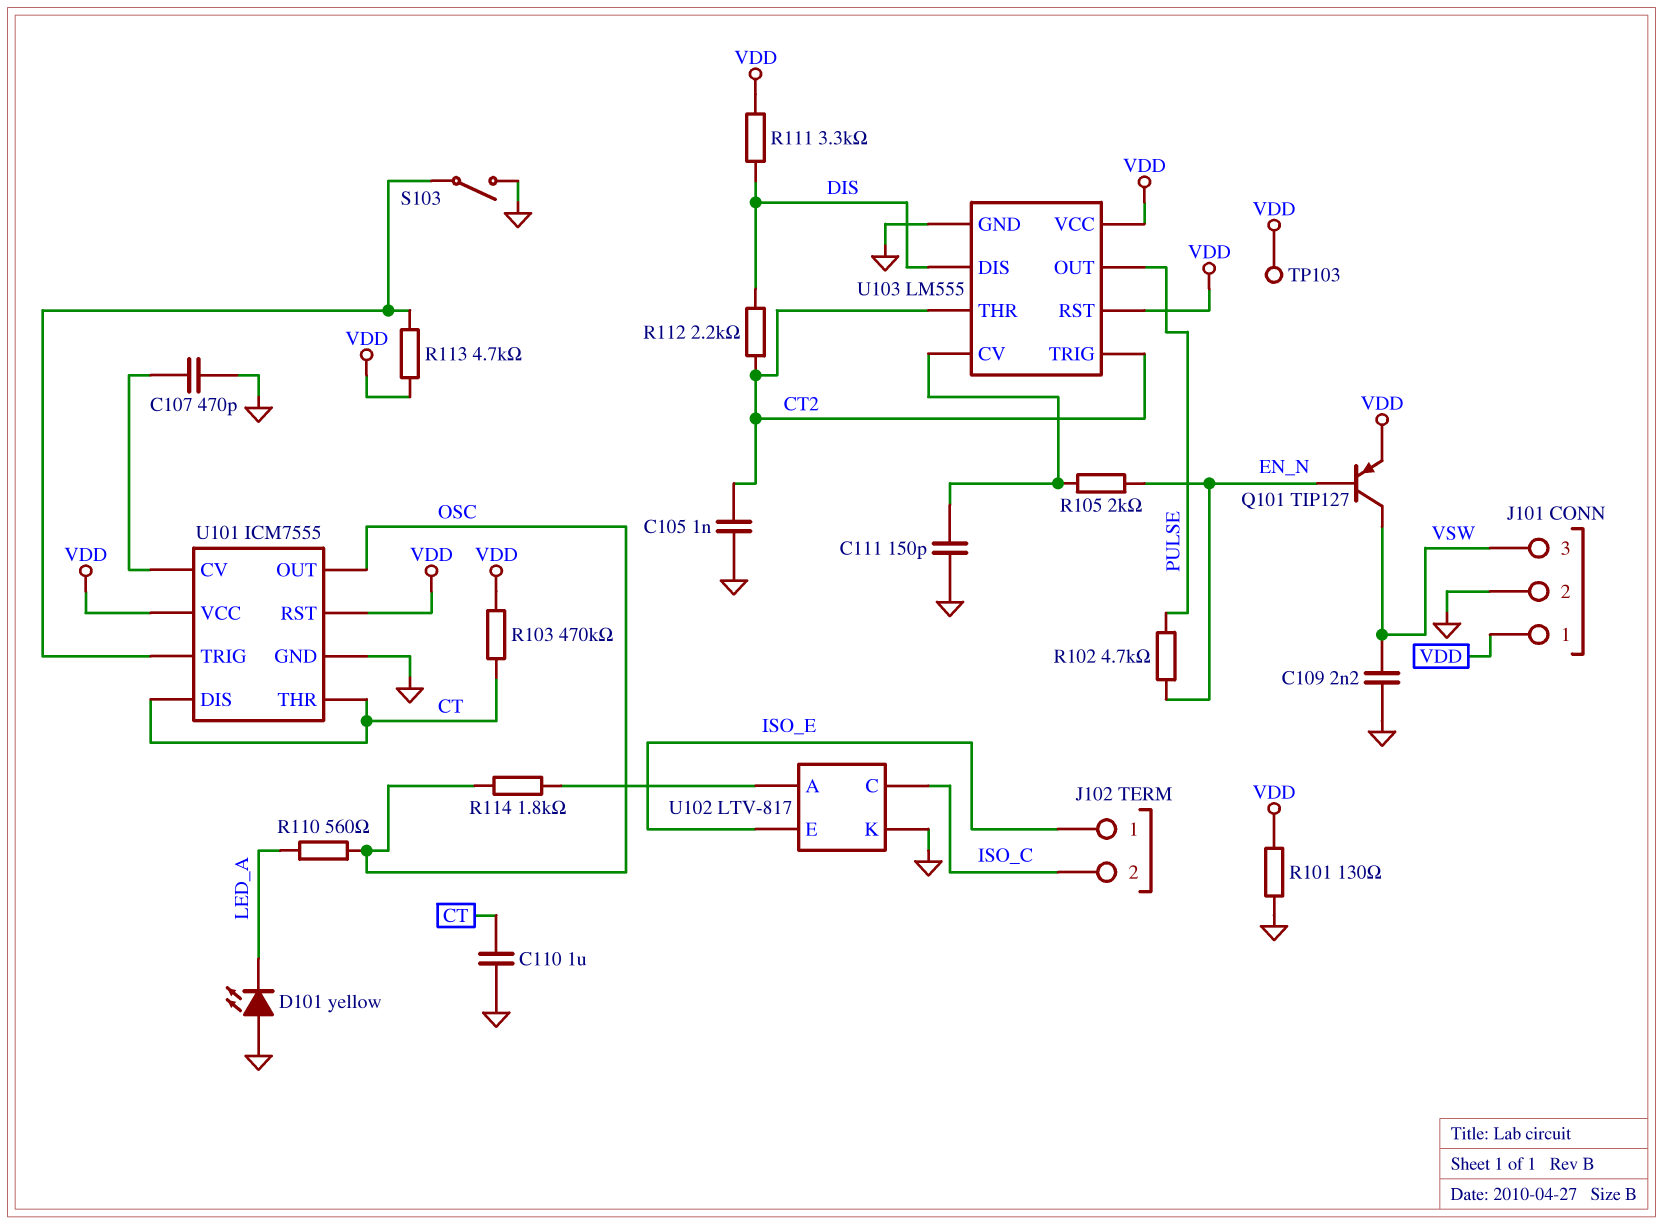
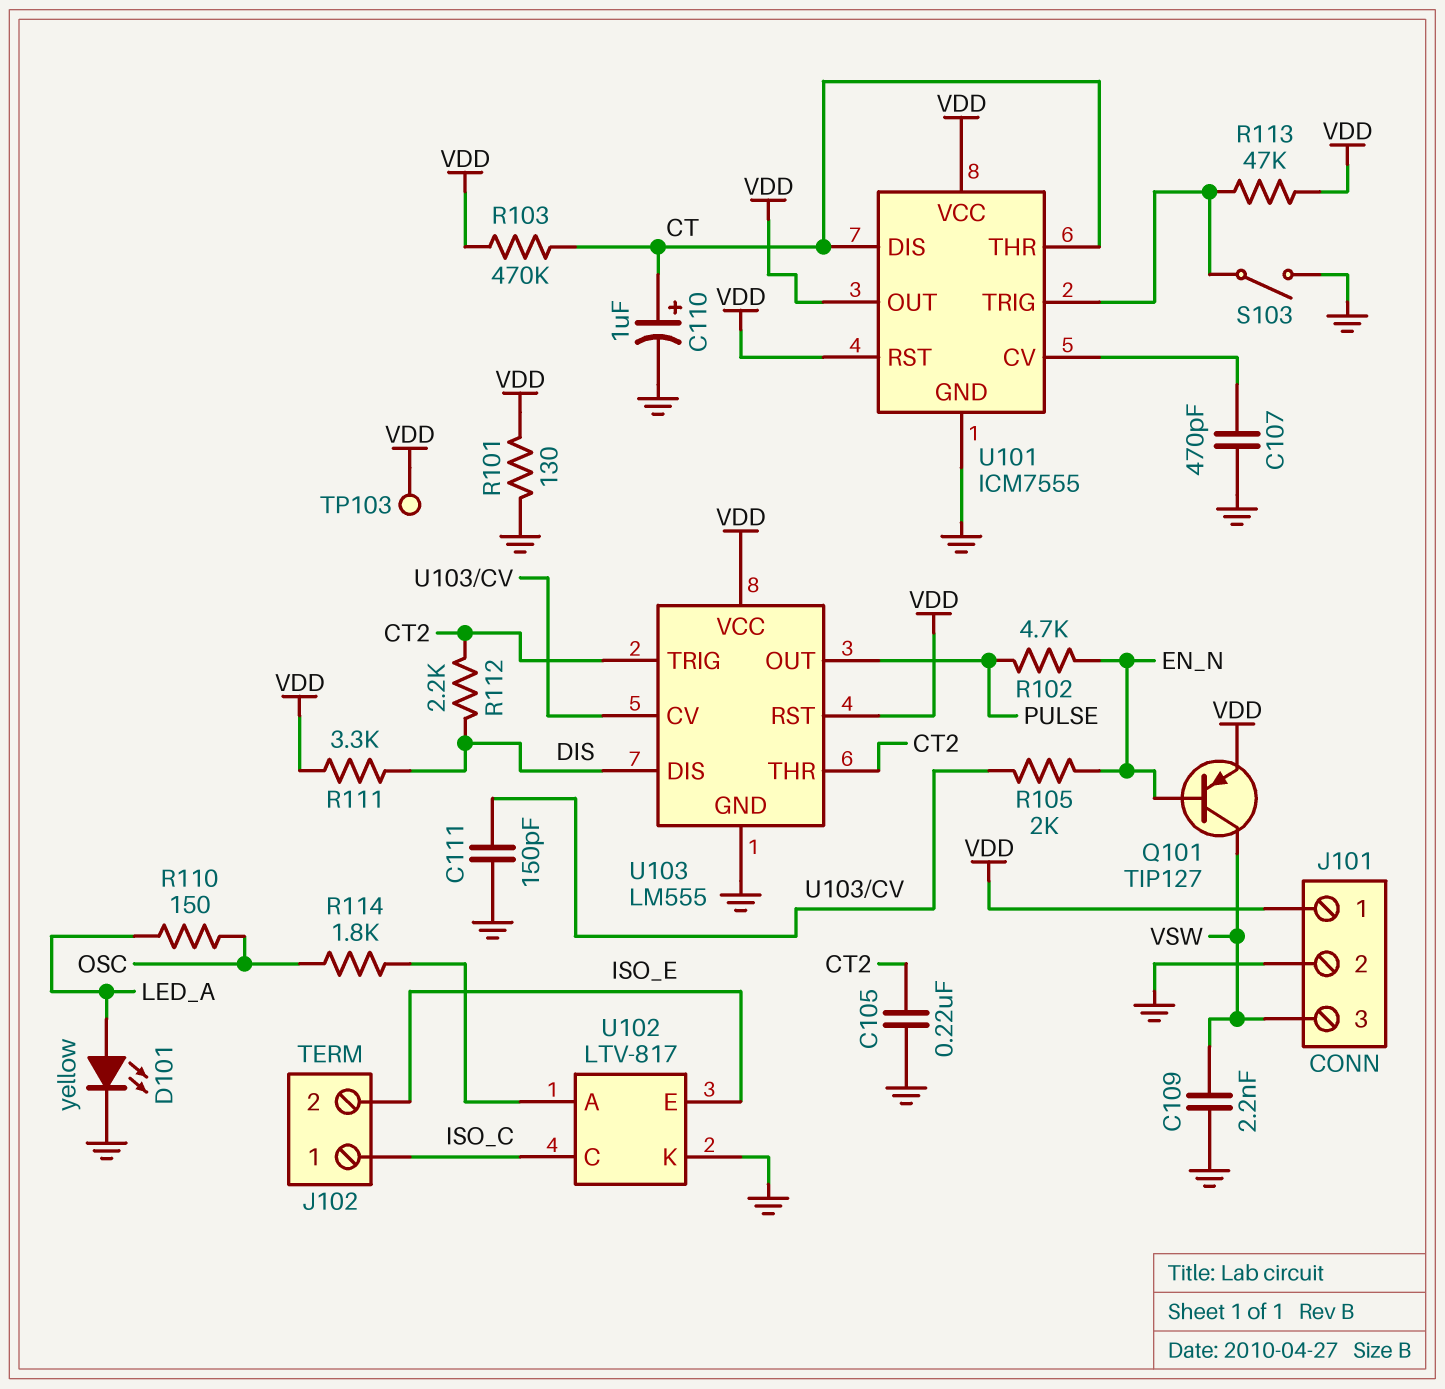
C105: 1nF (CT2, GND) -> 220nF (CT2, GND)
C110: 1uF (CT, GND) -> 1uF (plus CT, minus GND)
D101: LED yellow (A GND, K LED_A) -> LED yellow (A LED_A, K GND)
J102 pin 1: ISO_E -> ISO_C
J102 pin 2: ISO_C -> ISO_E
R110: 560 (LED_A, OSC) -> 150 (LED_A, OSC)
R113: 4.7k (U101/TRIG, VDD) -> 47k (U101/TRIG, VDD)
U101 pin OUT: OSC -> VDD

